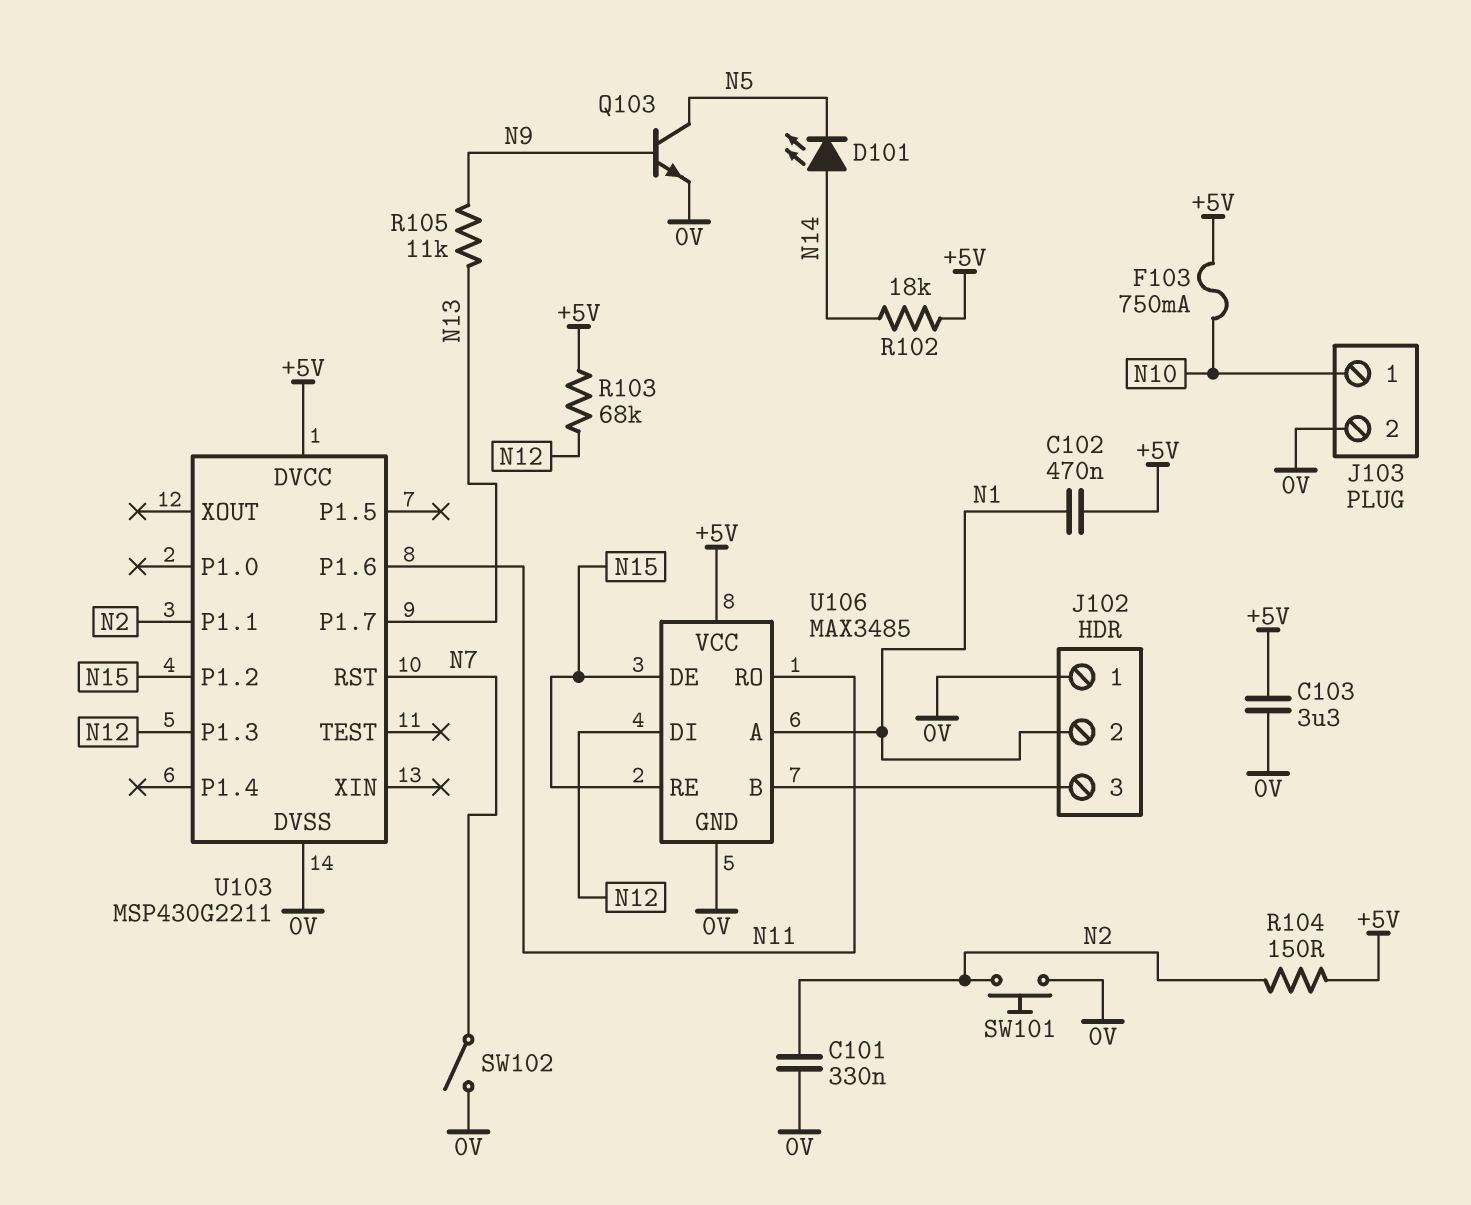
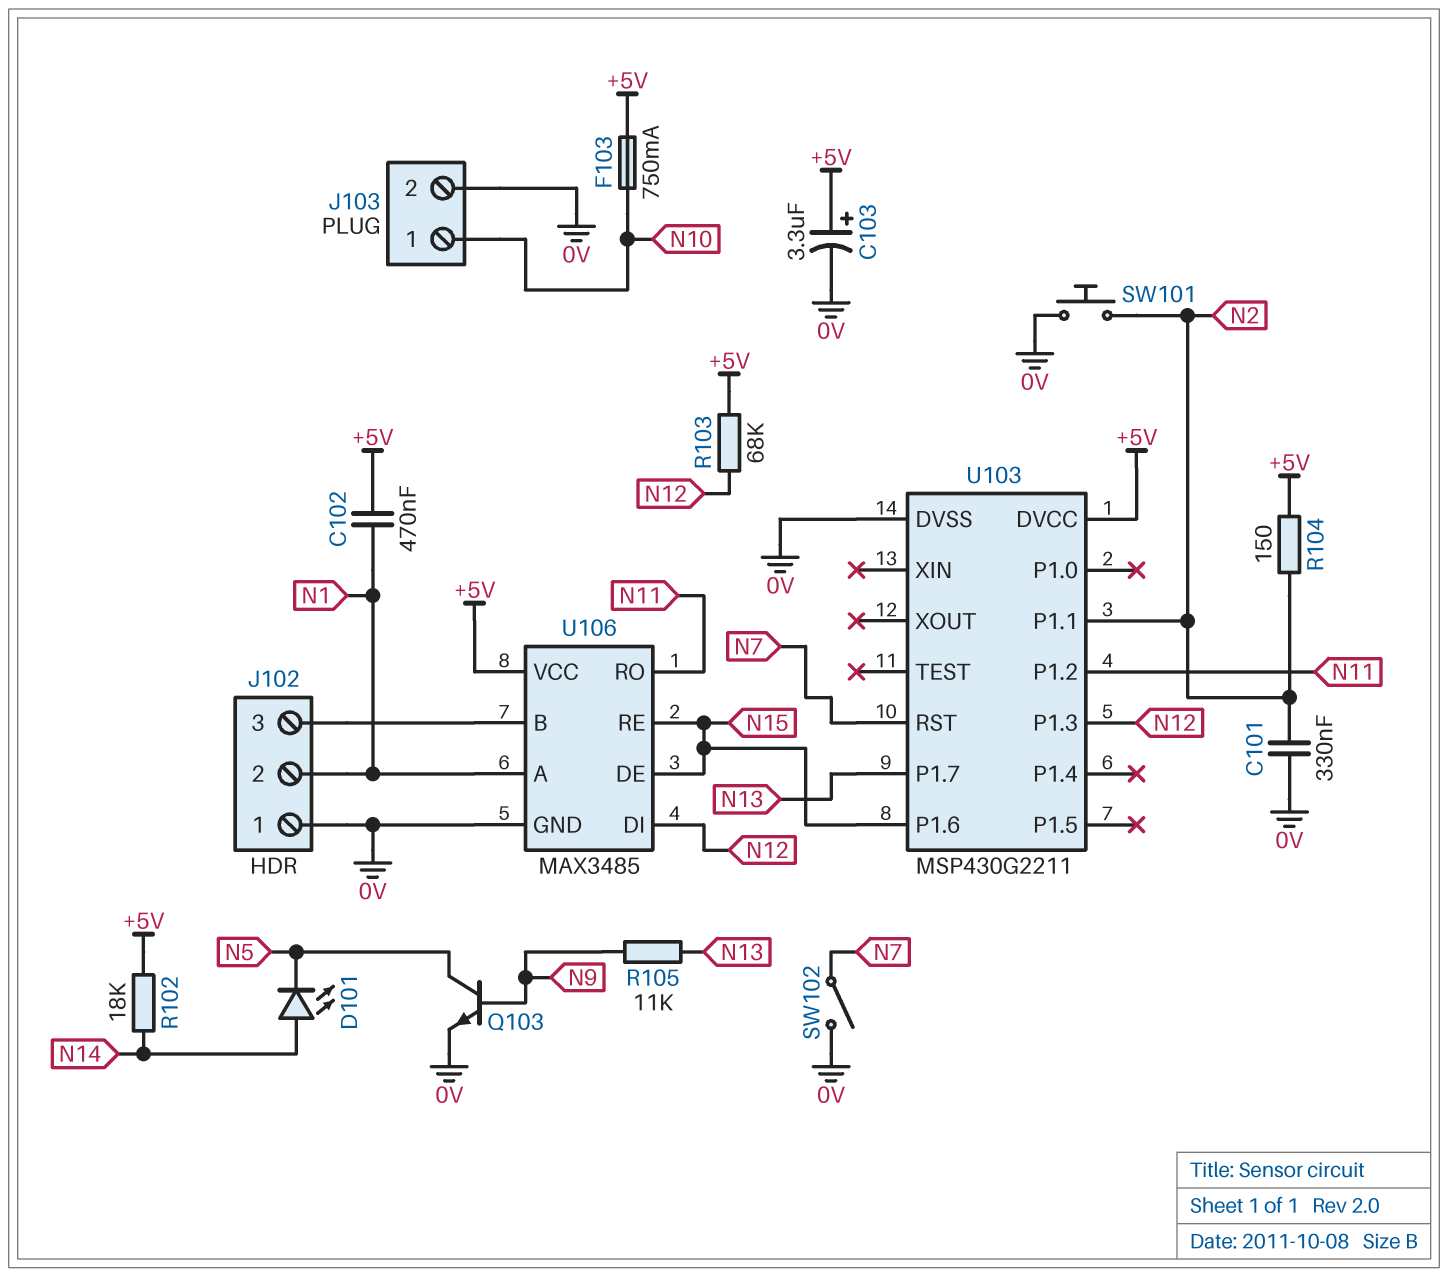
C103: 3.3uF (+5V, 0V) -> 3.3uF (plus +5V, minus 0V)
U103 pin P1.2: N15 -> N11
U103 pin P1.6: N11 -> N15

